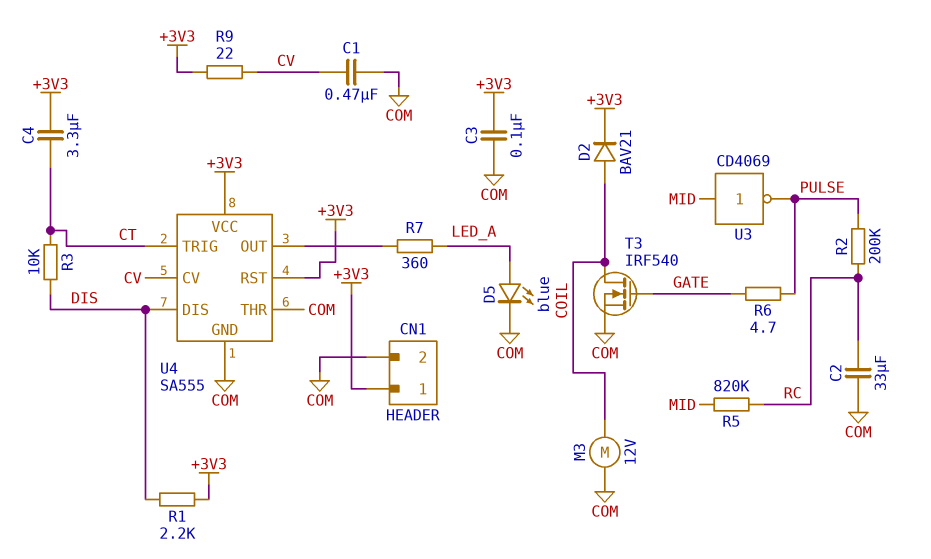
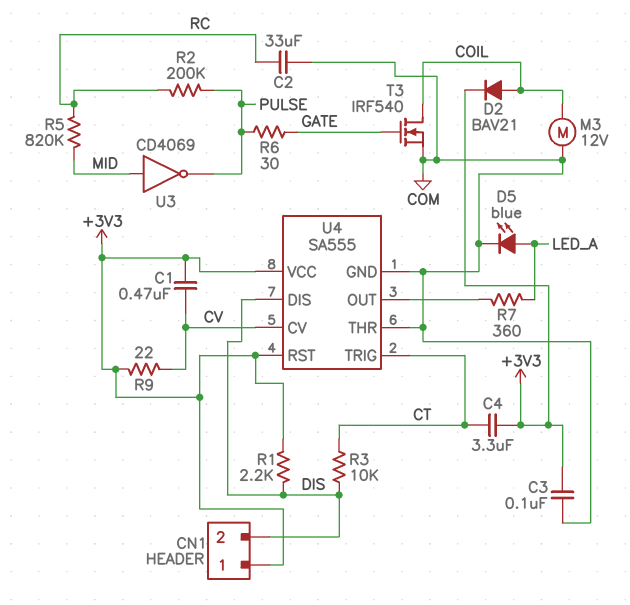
C1: 470nF (COM, CV) -> 470nF (+3V3, CV)
CN1 pin 2: COM -> DIS
R6: 4.7 (GATE, PULSE) -> 30 (GATE, PULSE)

